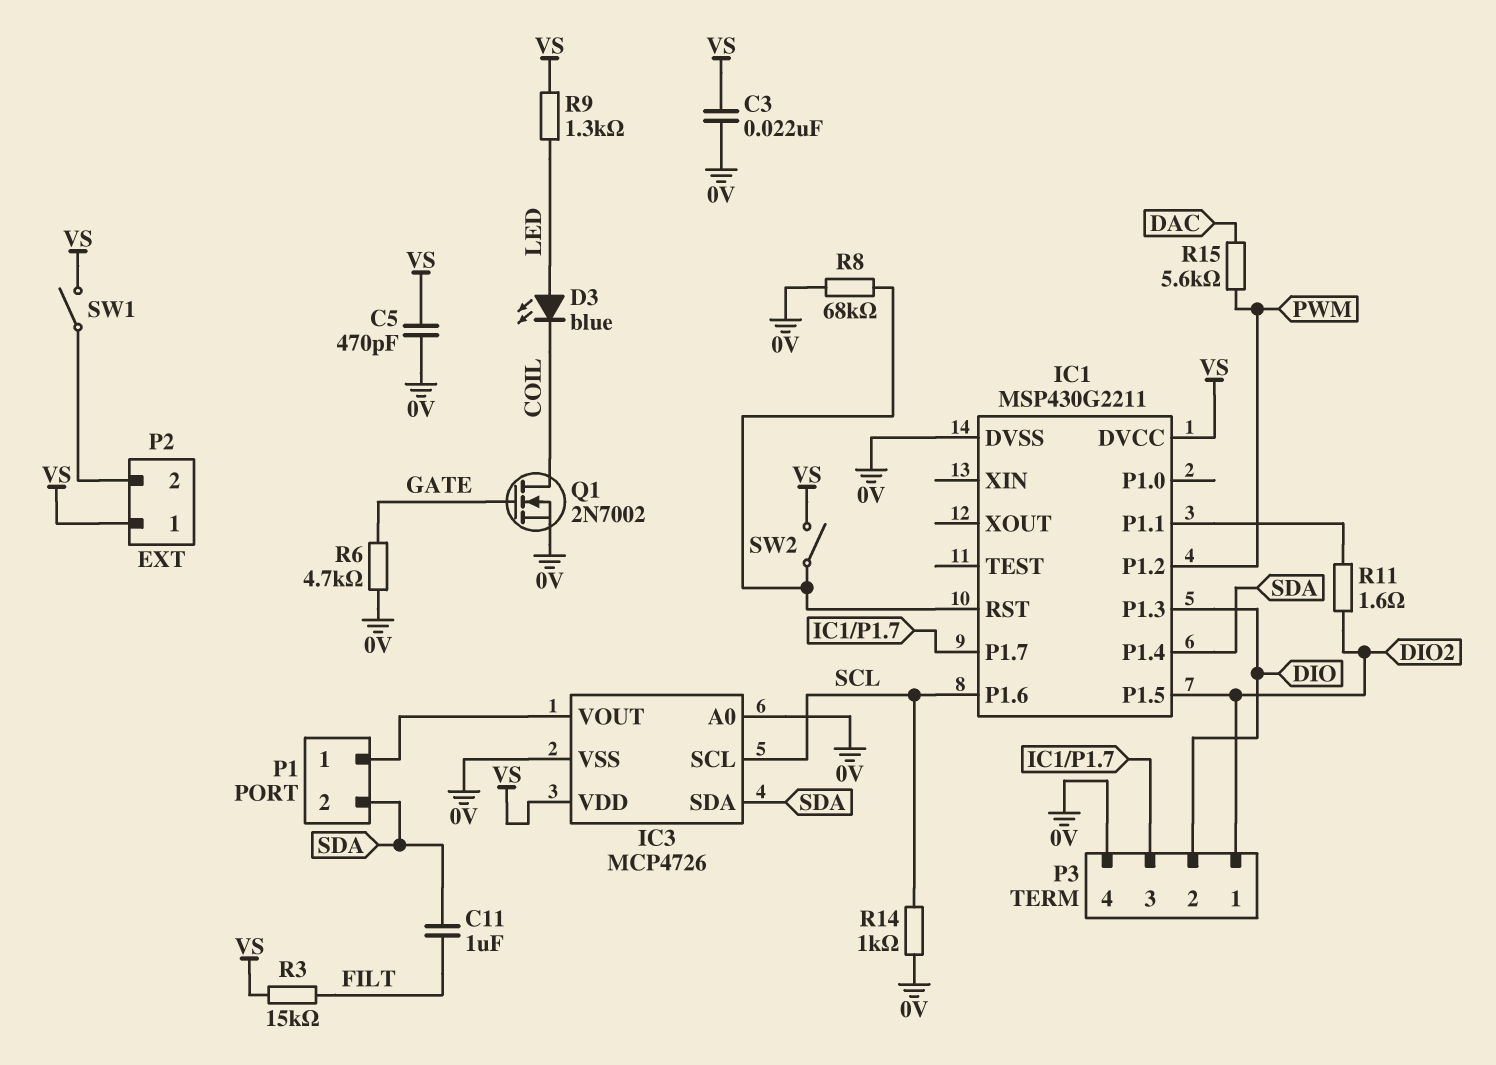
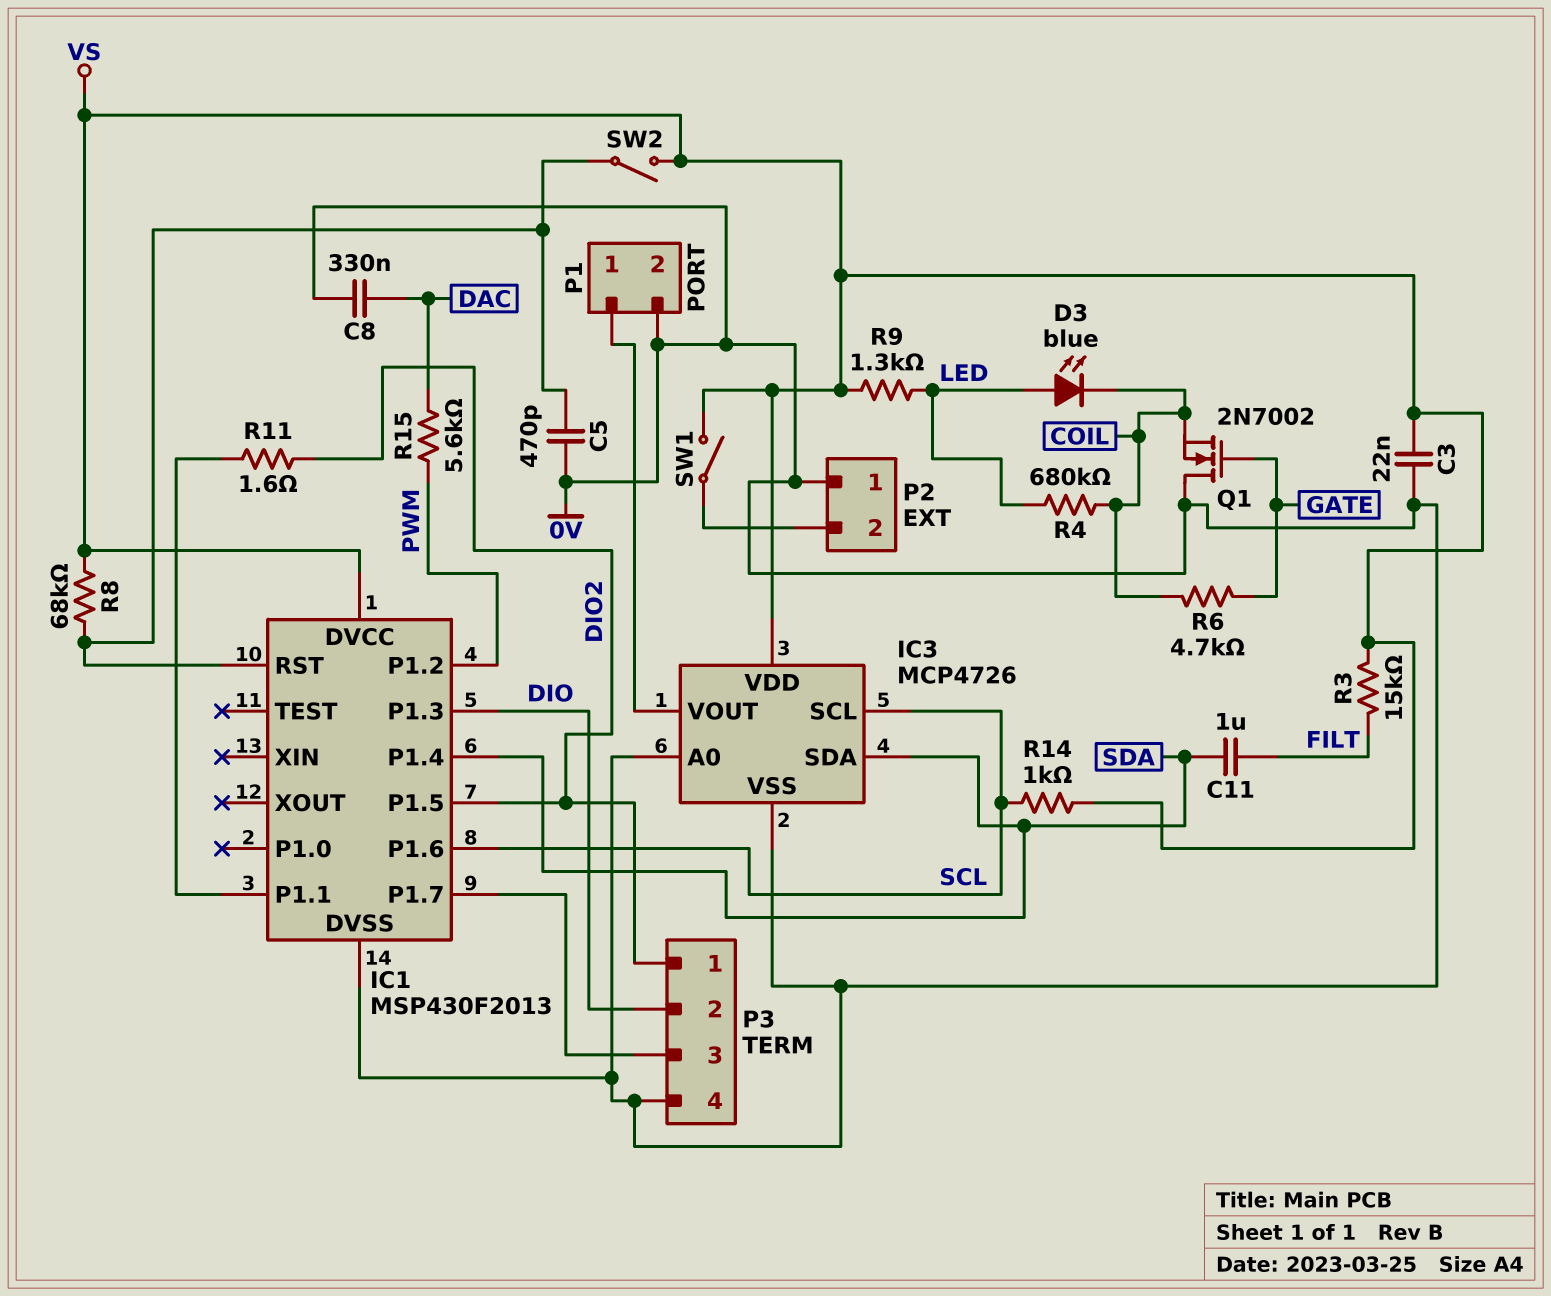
C5: 470pF (0V, VS) -> 470pF (0V, IC1/RST)
C8: none -> 330nF (0V, DAC)
IC1: MSP430G2211 -> MSP430F2013
P1 pin 2: SDA -> 0V
P2 pin 1: VS -> 0V
Q1: NMOS 2N7002 (G GATE, D COIL, S 0V) -> NMOS 2N7002 (G GATE, D 0V, S COIL)
R4: none -> 680k (COIL, LED)
R6: 4.7k (0V, GATE) -> 4.7k (COIL, GATE)
R8: 68k (0V, IC1/RST) -> 68k (IC1/RST, VS)
R14: 1k (0V, SCL) -> 1k (SCL, VS)

